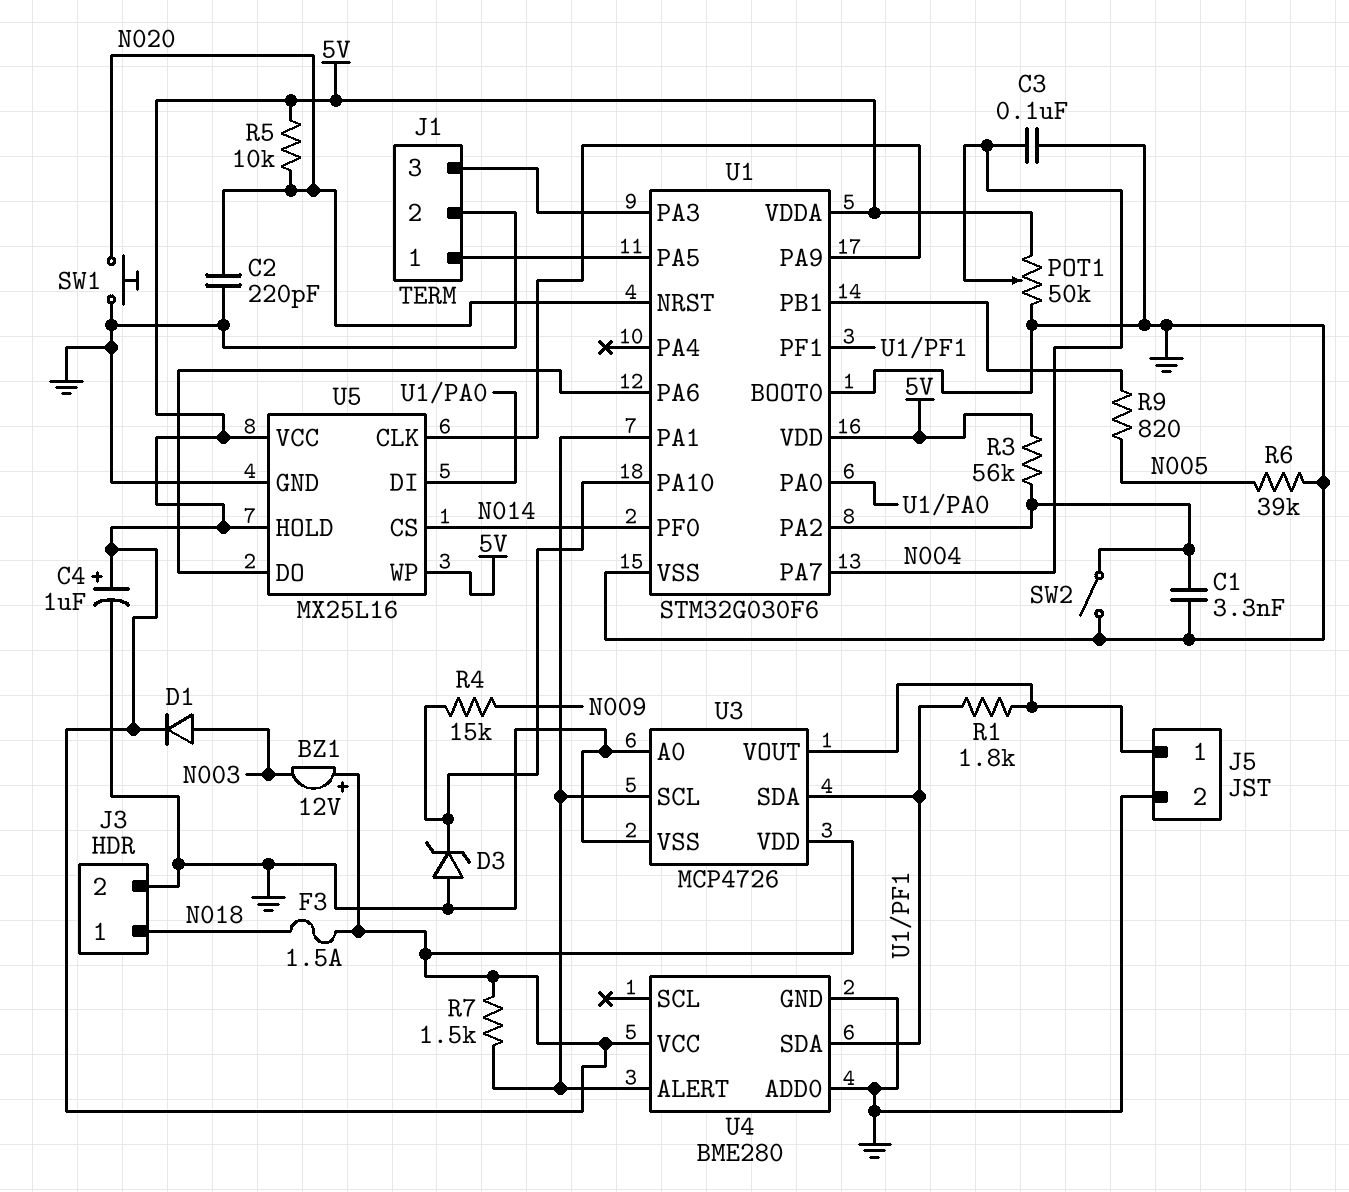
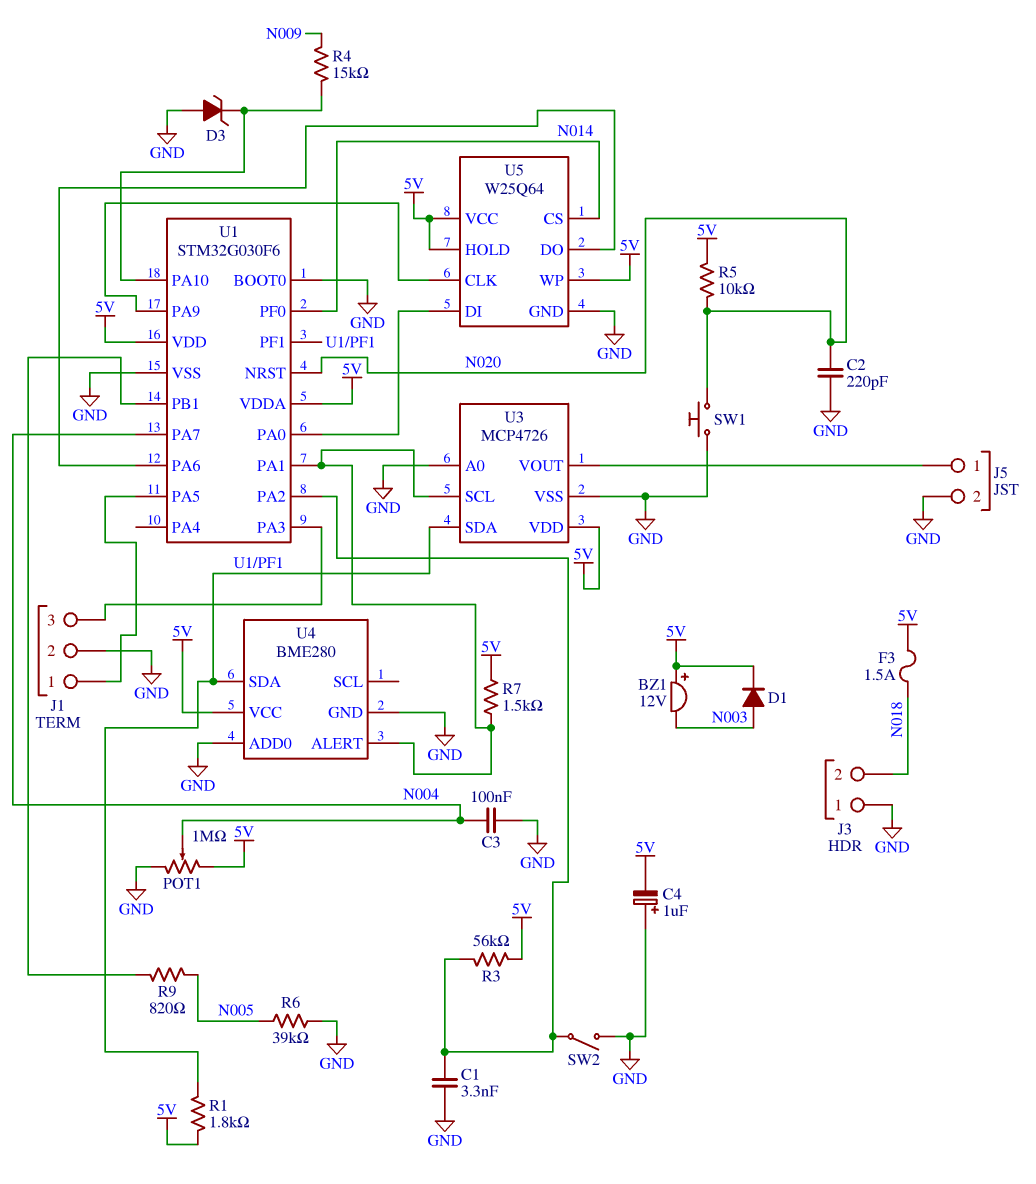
C4: 1uF (plus 5V, minus GND) -> 1uF (plus GND, minus 5V)
J3 pin 1: N018 -> GND
J3 pin 2: GND -> N018
POT1: 50k (5V, GND, wiper N004) -> 1M (5V, GND, wiper N004)
R1: 1.8k (J5/1, U1/PF1) -> 1.8k (5V, U1/PF1)
U5: MX25L16 -> W25Q64

